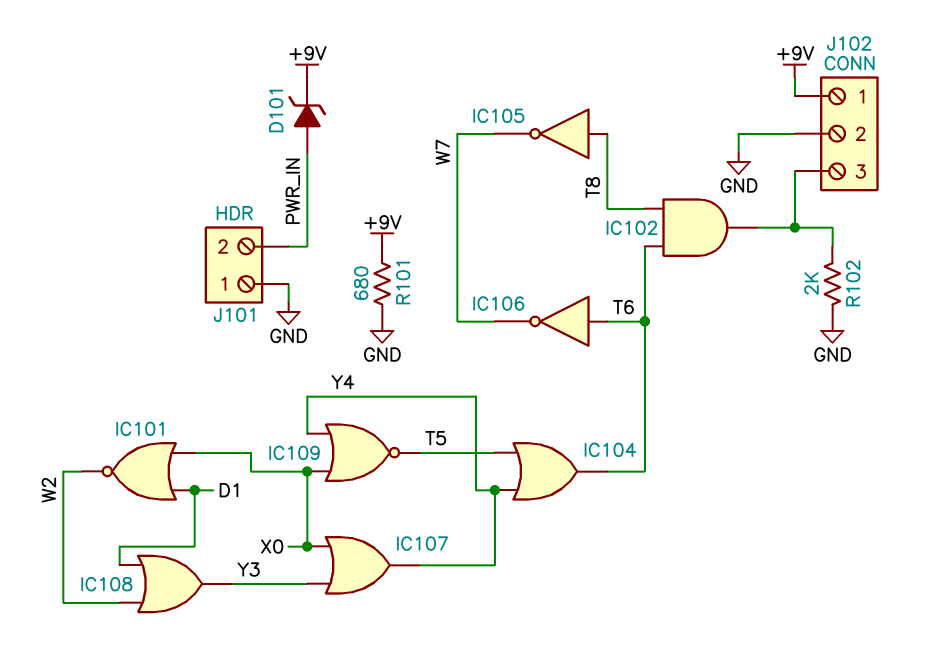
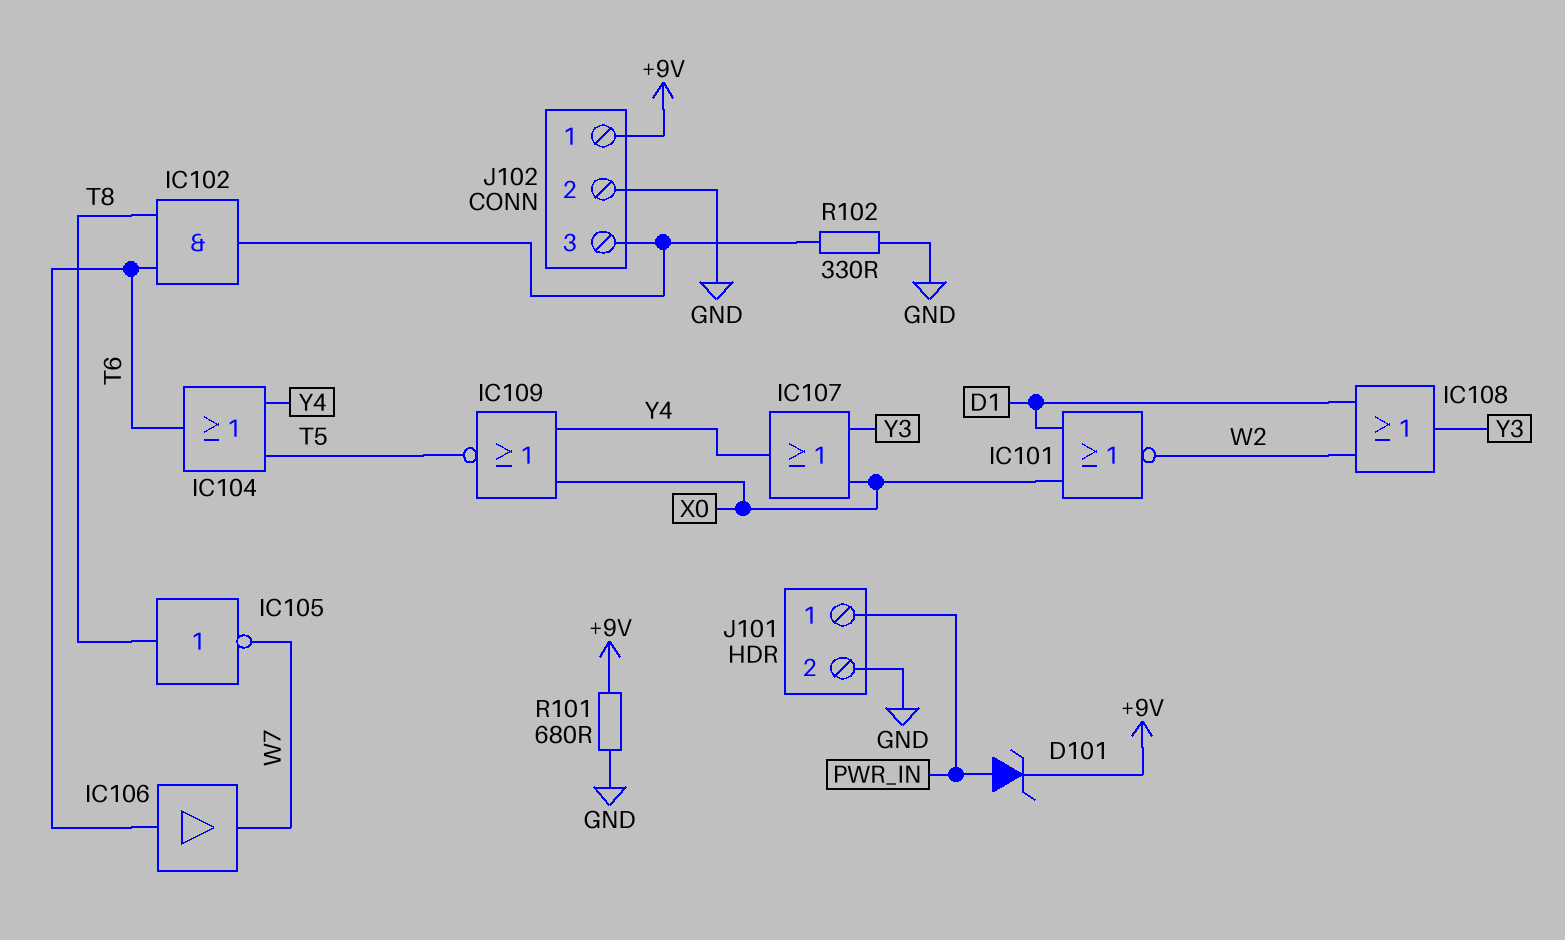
IC106: NOT (in T6, out W7) -> buffer (in T6, out W7)
J101 pin 1: GND -> PWR_IN
J101 pin 2: PWR_IN -> GND
R102: 2k (GND, J102/3) -> 330 (GND, J102/3)

